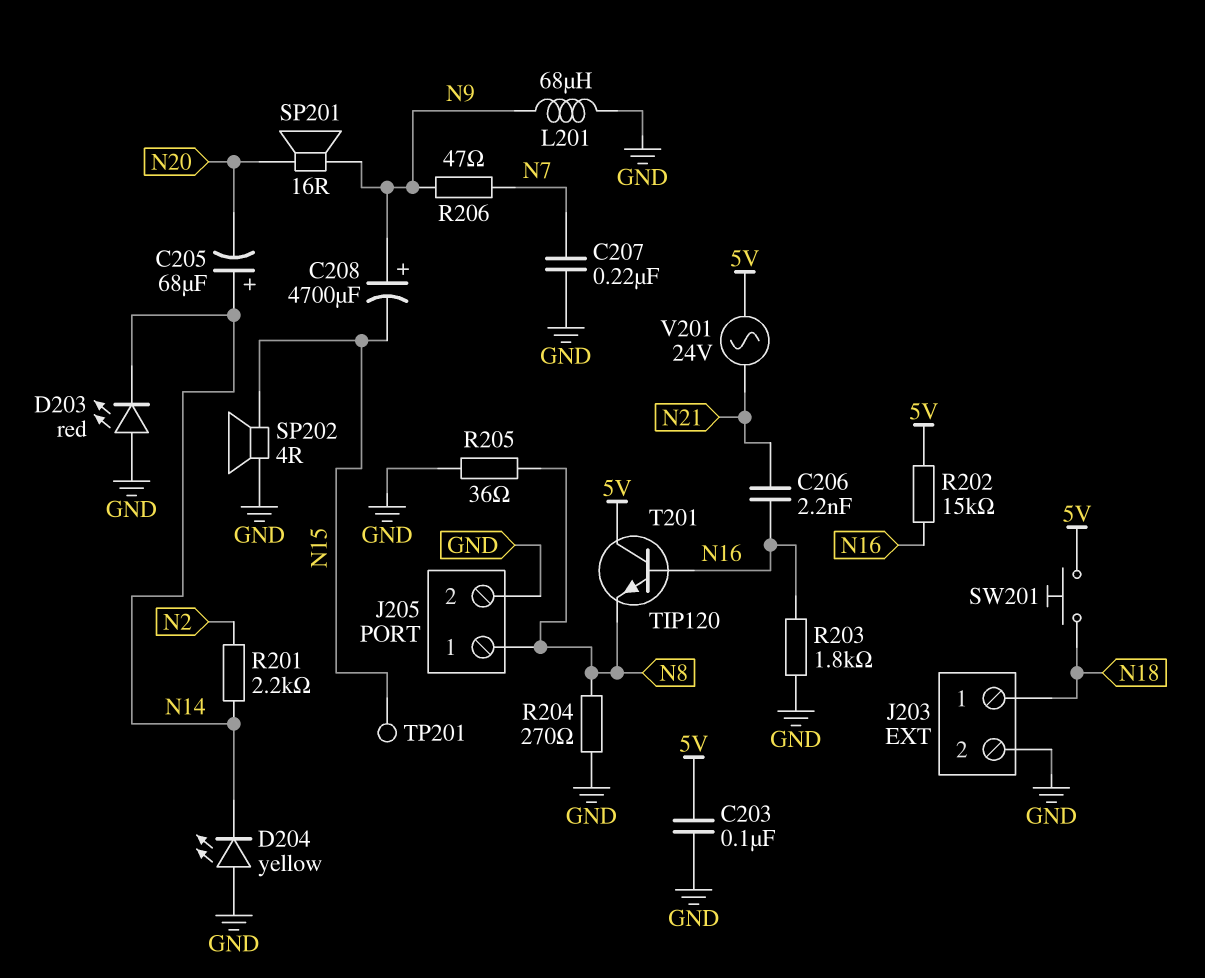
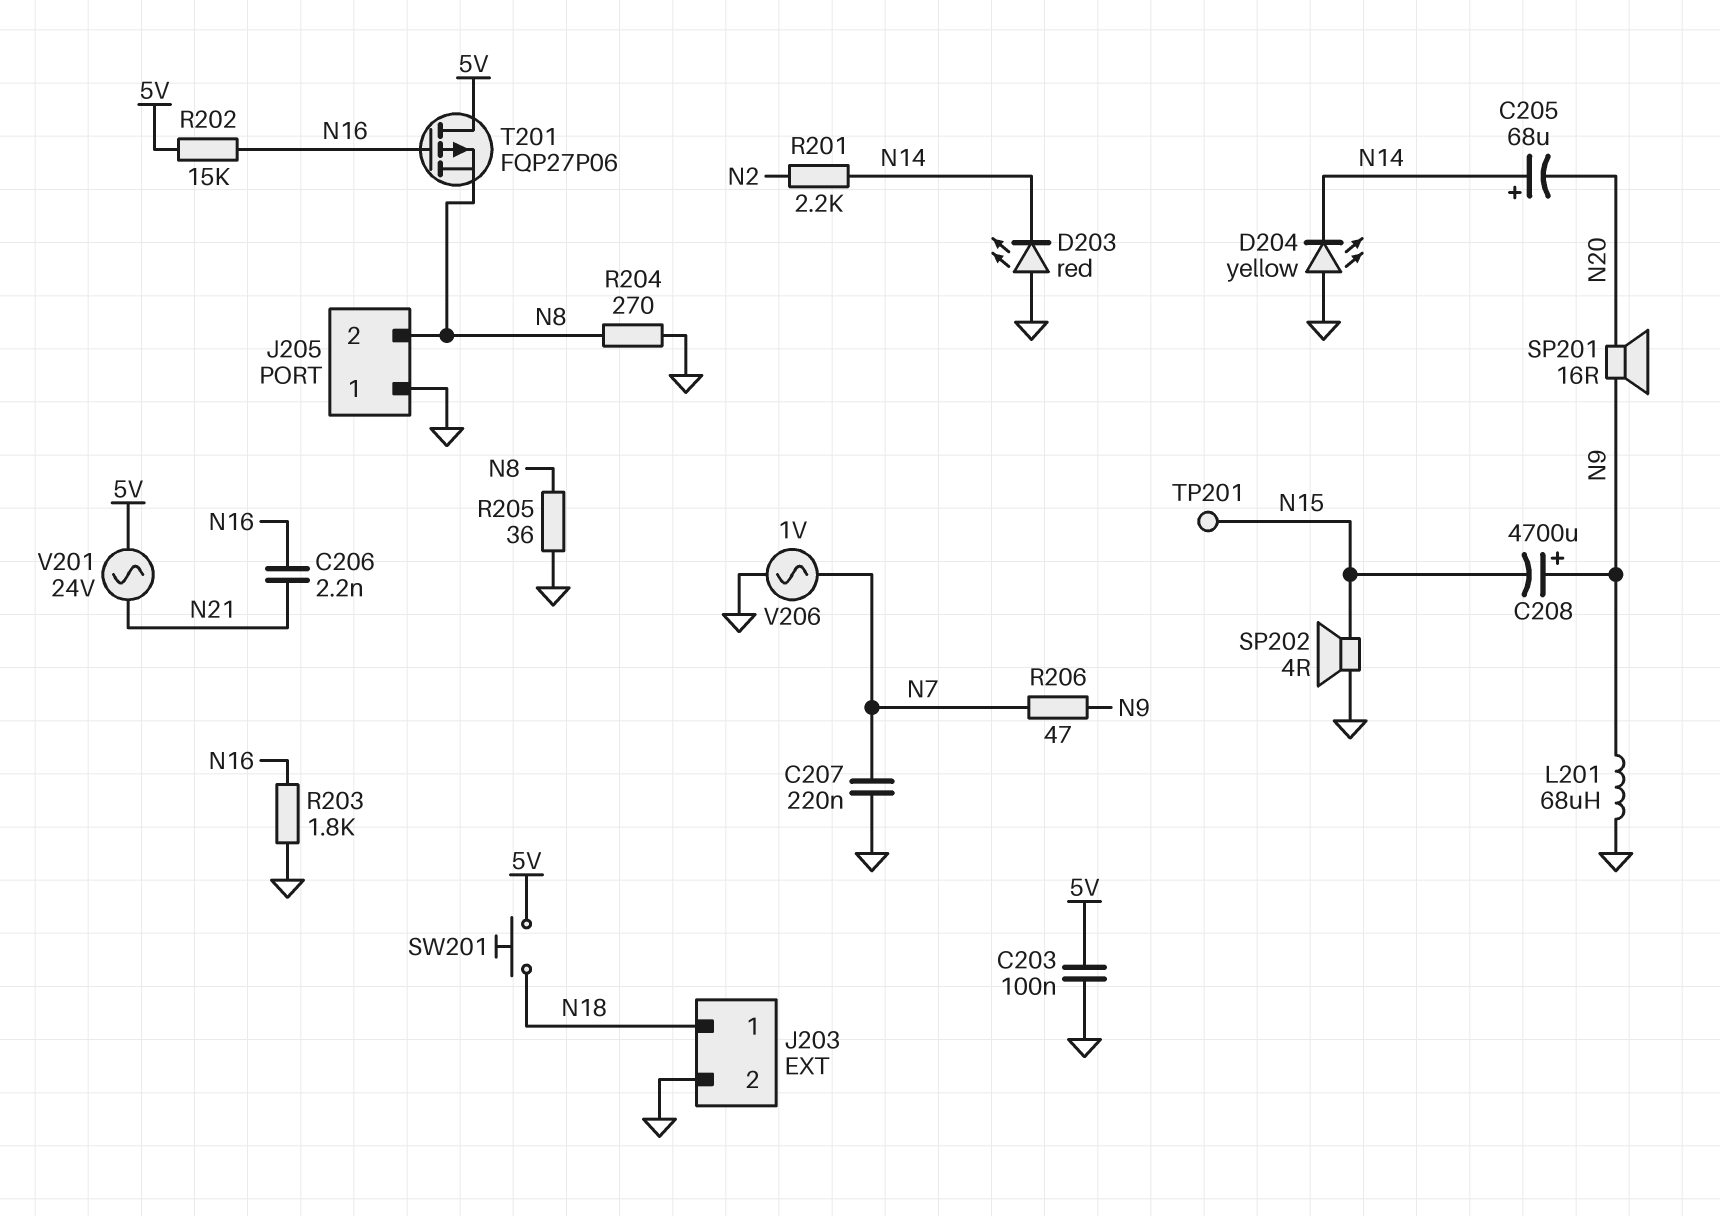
J205 pin 1: N8 -> GND
J205 pin 2: GND -> N8
T201: NPN TIP120 (B N16, C 5V, E N8) -> PMOS FQP27P06 (G N16, D 5V, S N8)
V206: none -> AC 1V (GND, N7)

